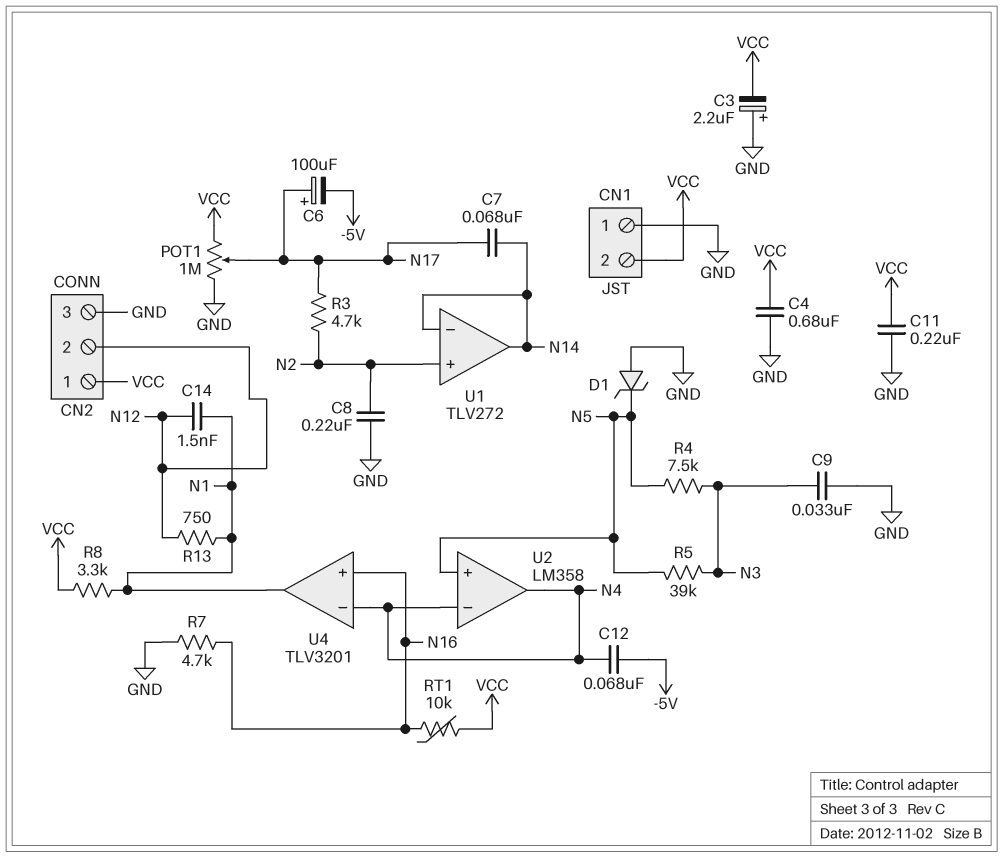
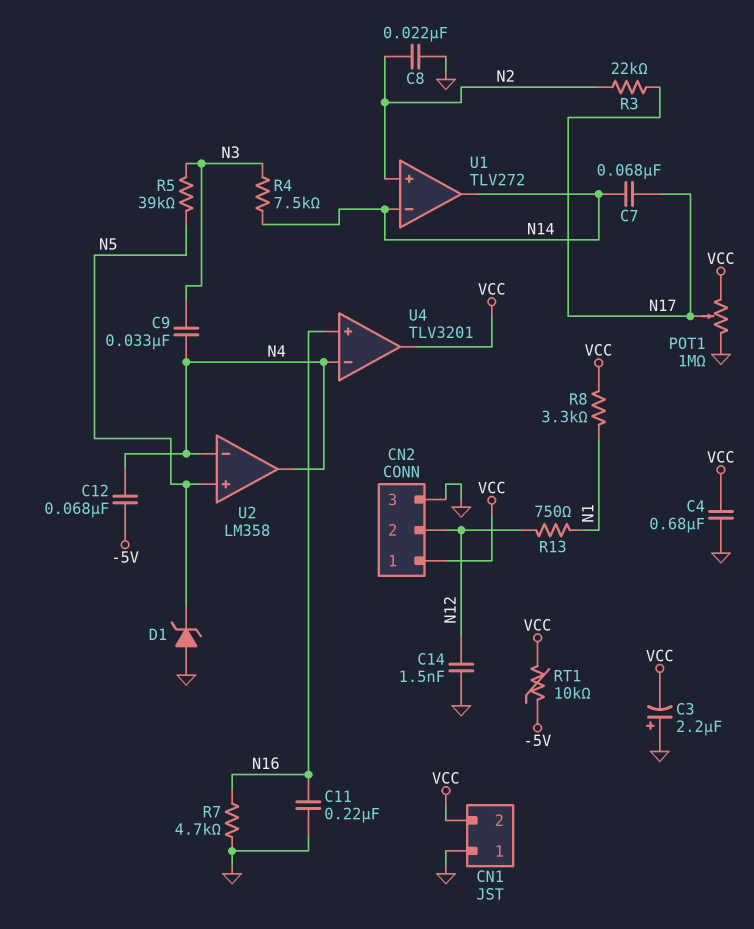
C6: 100uF (plus N17, minus -5V) -> none
C8: 220nF (GND, N2) -> 22nF (GND, N2)
C9: 33nF (GND, N3) -> 33nF (N3, N4)
C11: 220nF (GND, VCC) -> 220nF (GND, N16)
C14: 1.5nF (N1, N12) -> 1.5nF (GND, N12)
R3: 4.7k (N2, N17) -> 22k (N2, N17)
R4: 7.5k (N3, N5) -> 7.5k (N3, N14)
RT1: 10k (N16, VCC) -> 10k (-5V, VCC)
U4 pin out: N1 -> VCC

